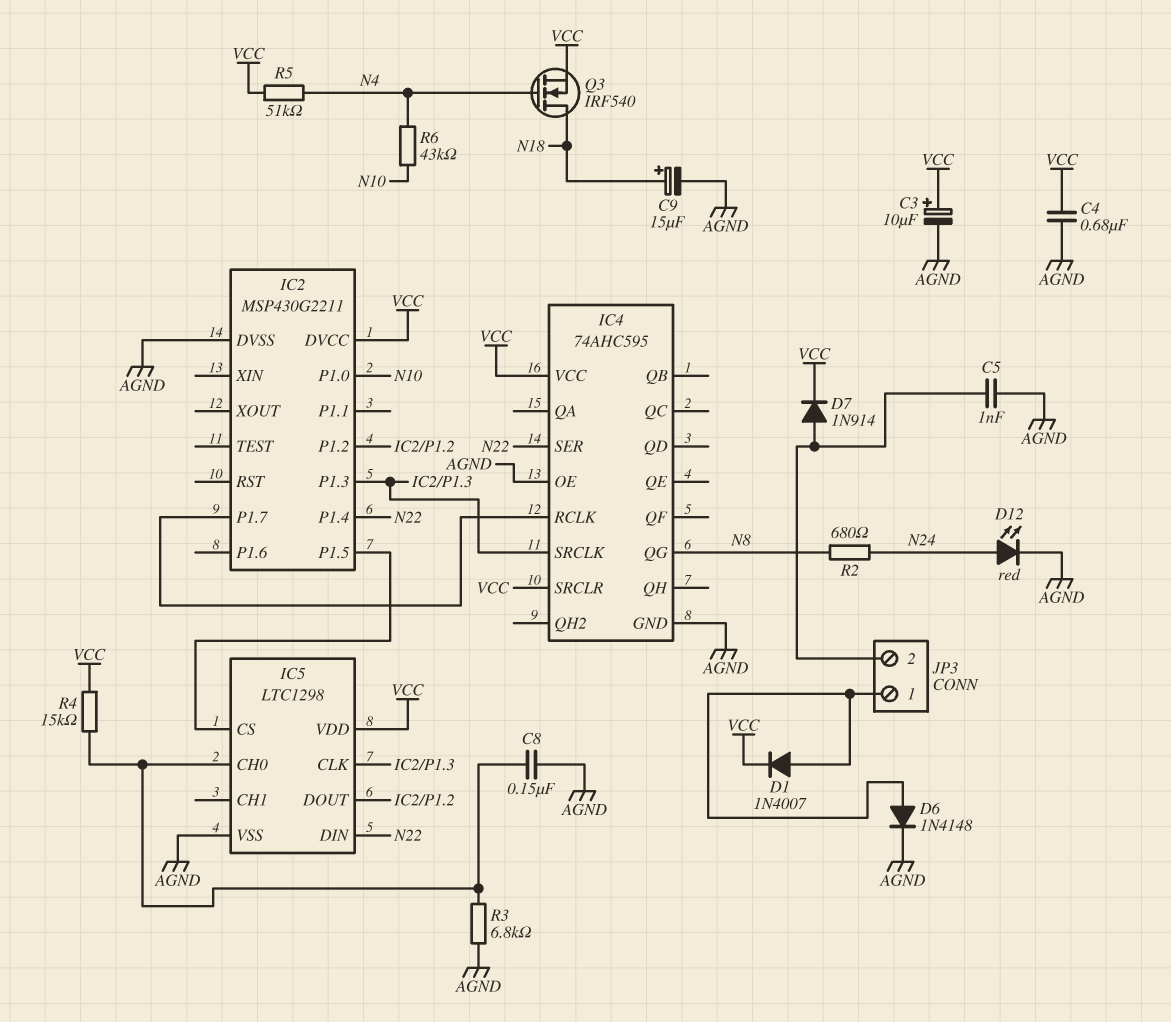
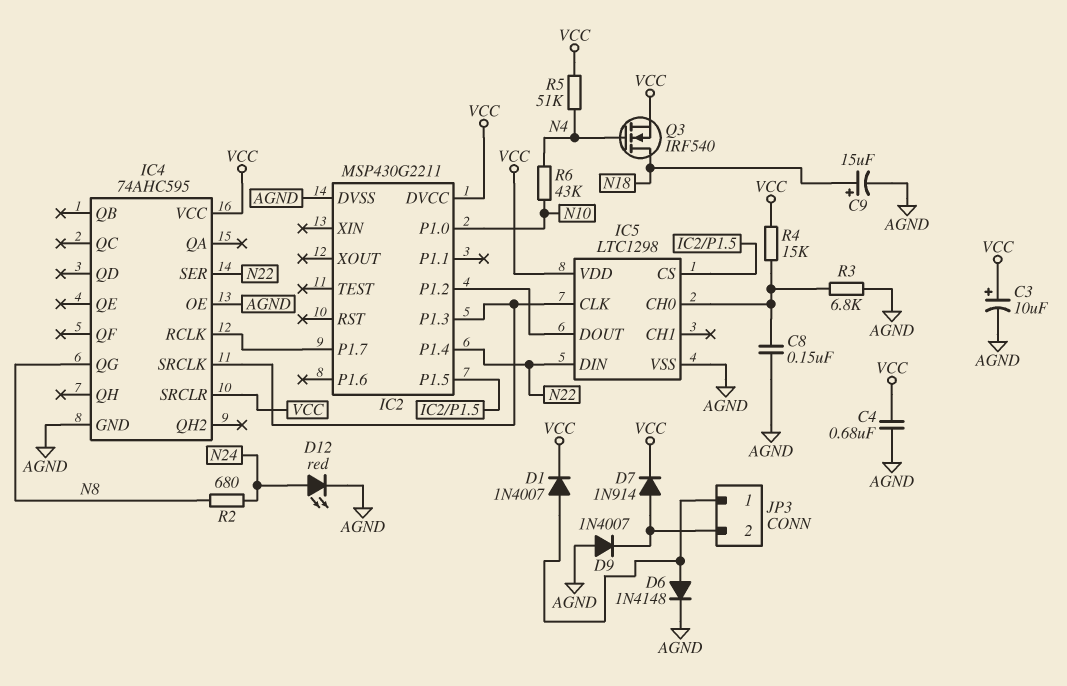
C5: 1nF (AGND, JP3/2) -> none
D9: none -> diode 1N4007 (A AGND, K JP3/2)

